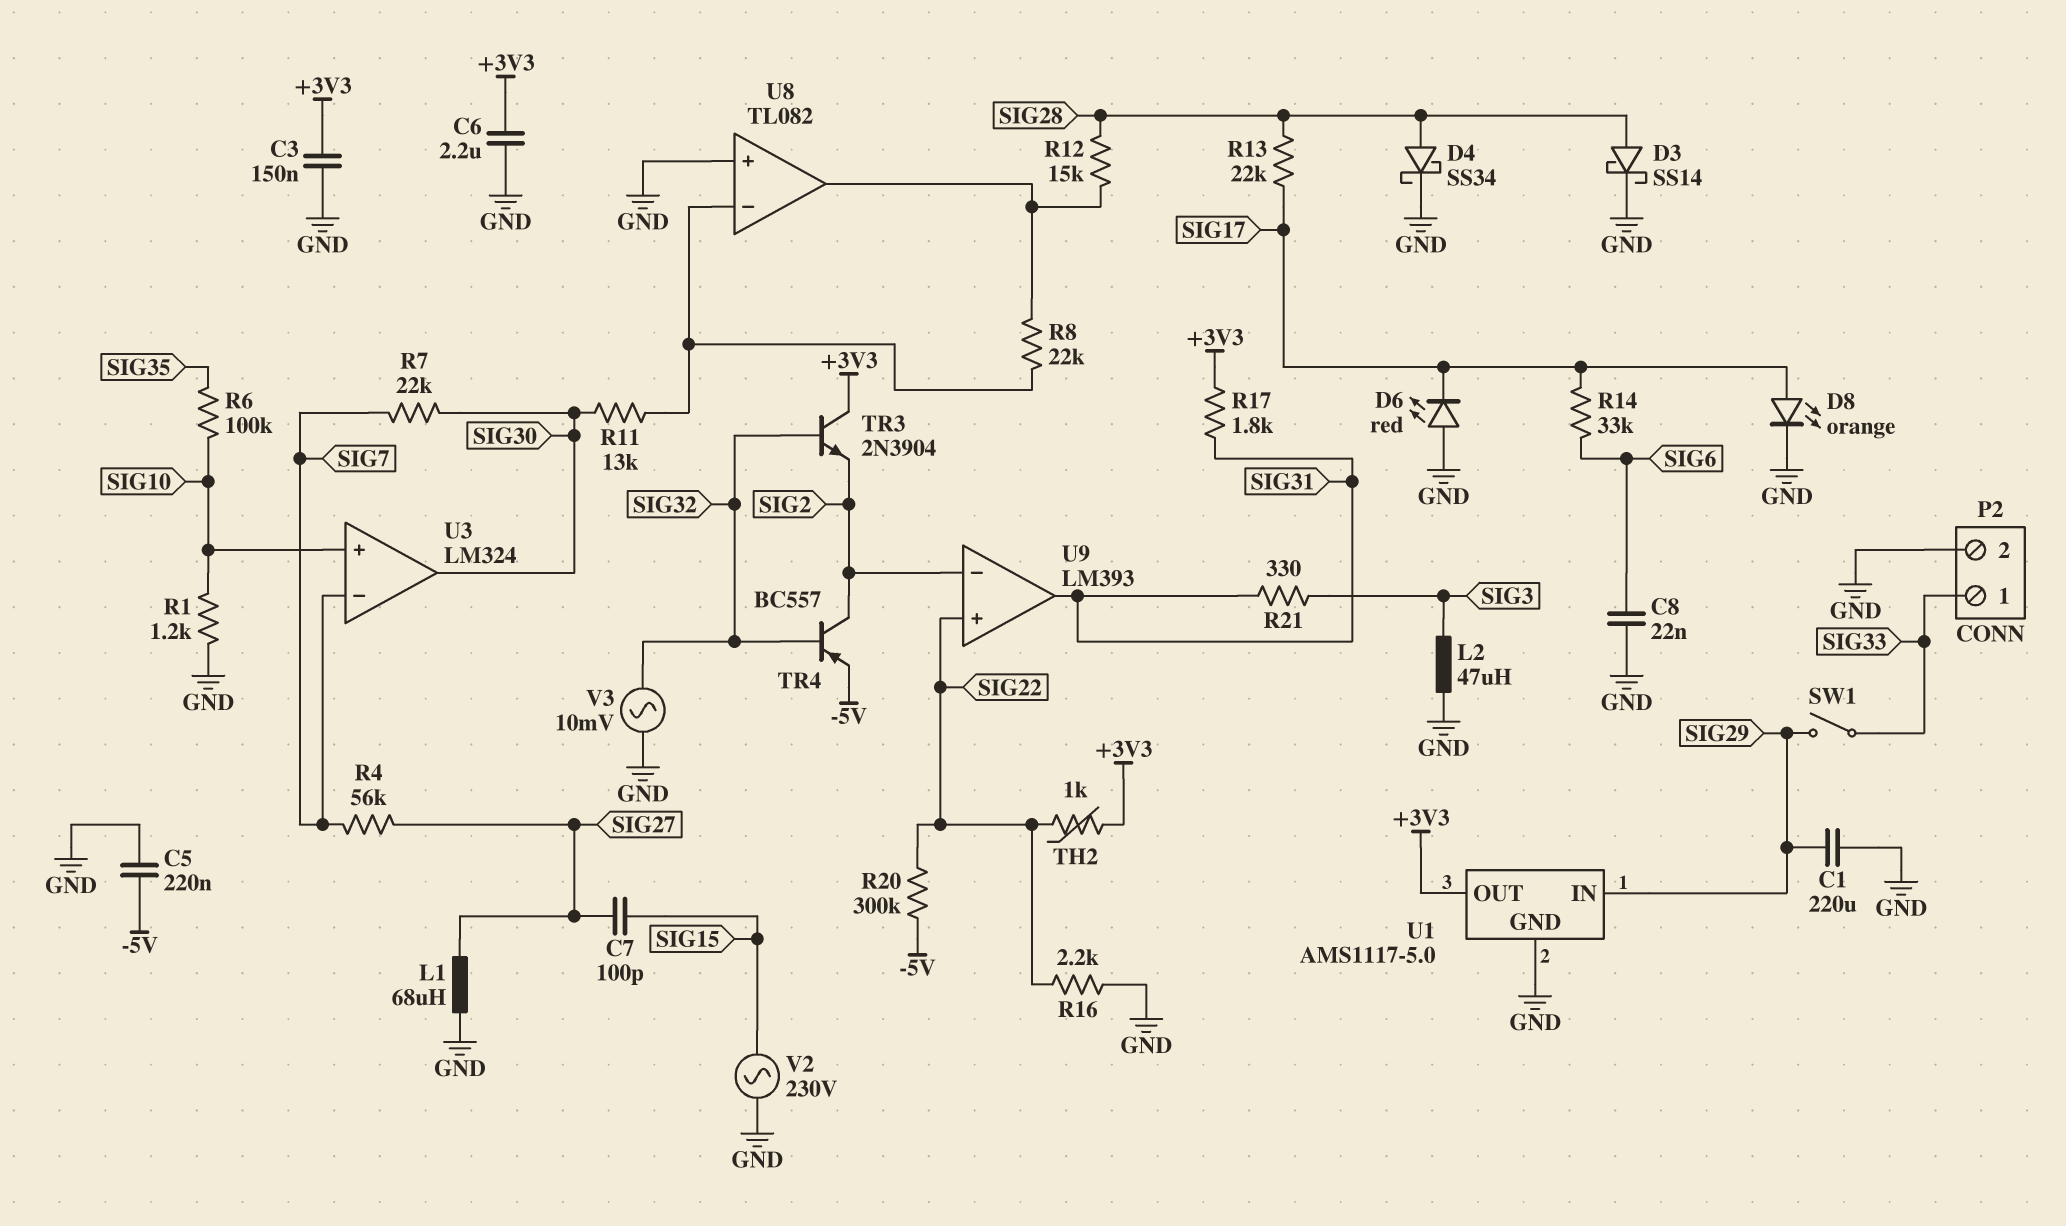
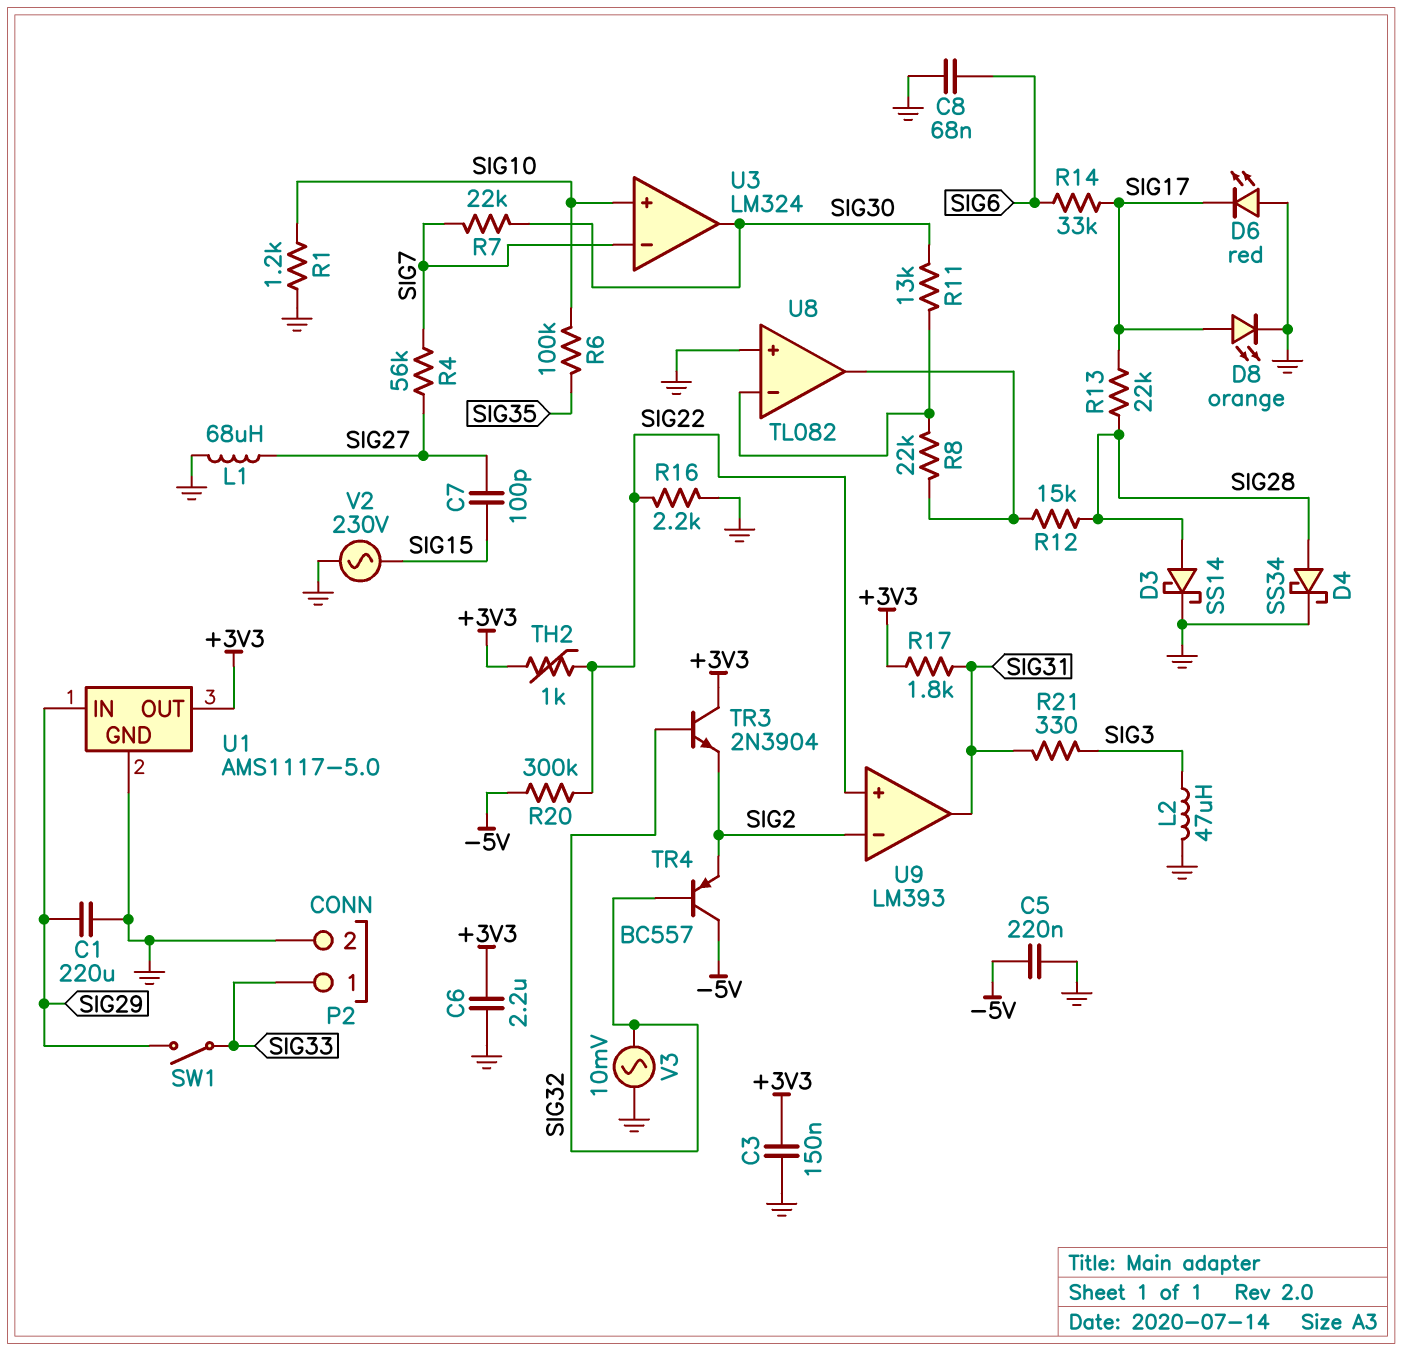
C8: 22nF (GND, SIG6) -> 68nF (GND, SIG6)
TR4: PNP BC557 (B SIG32, C SIG2, E -5V) -> PNP BC557 (B SIG32, C -5V, E SIG2)

